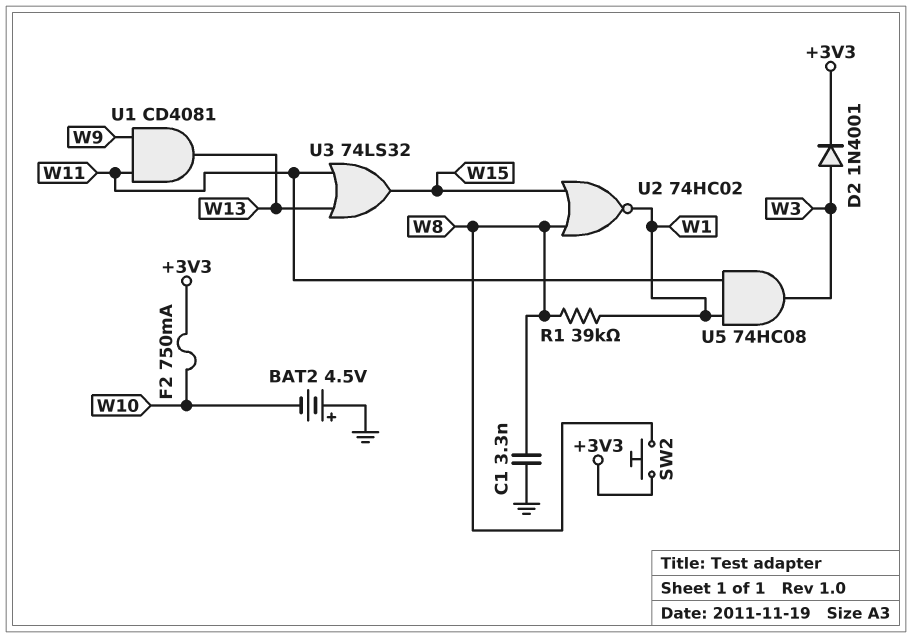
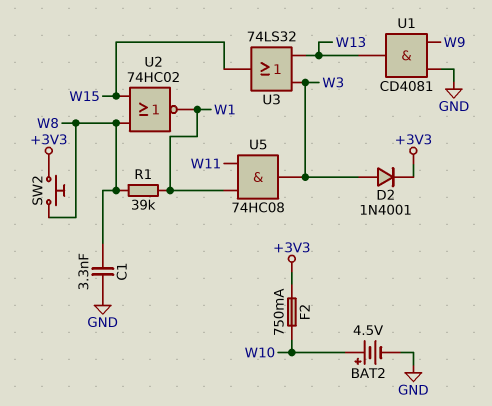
BAT2: 4.5V (plus GND, minus W10) -> 4.5V (plus W10, minus GND)
U1: AND CD4081 (in W9, in W11, out W13) -> AND CD4081 (in GND, in W9, out W13)
U3: OR 74LS32 (in W11, in W13, out W15) -> OR 74LS32 (in W3, in W13, out W15)

